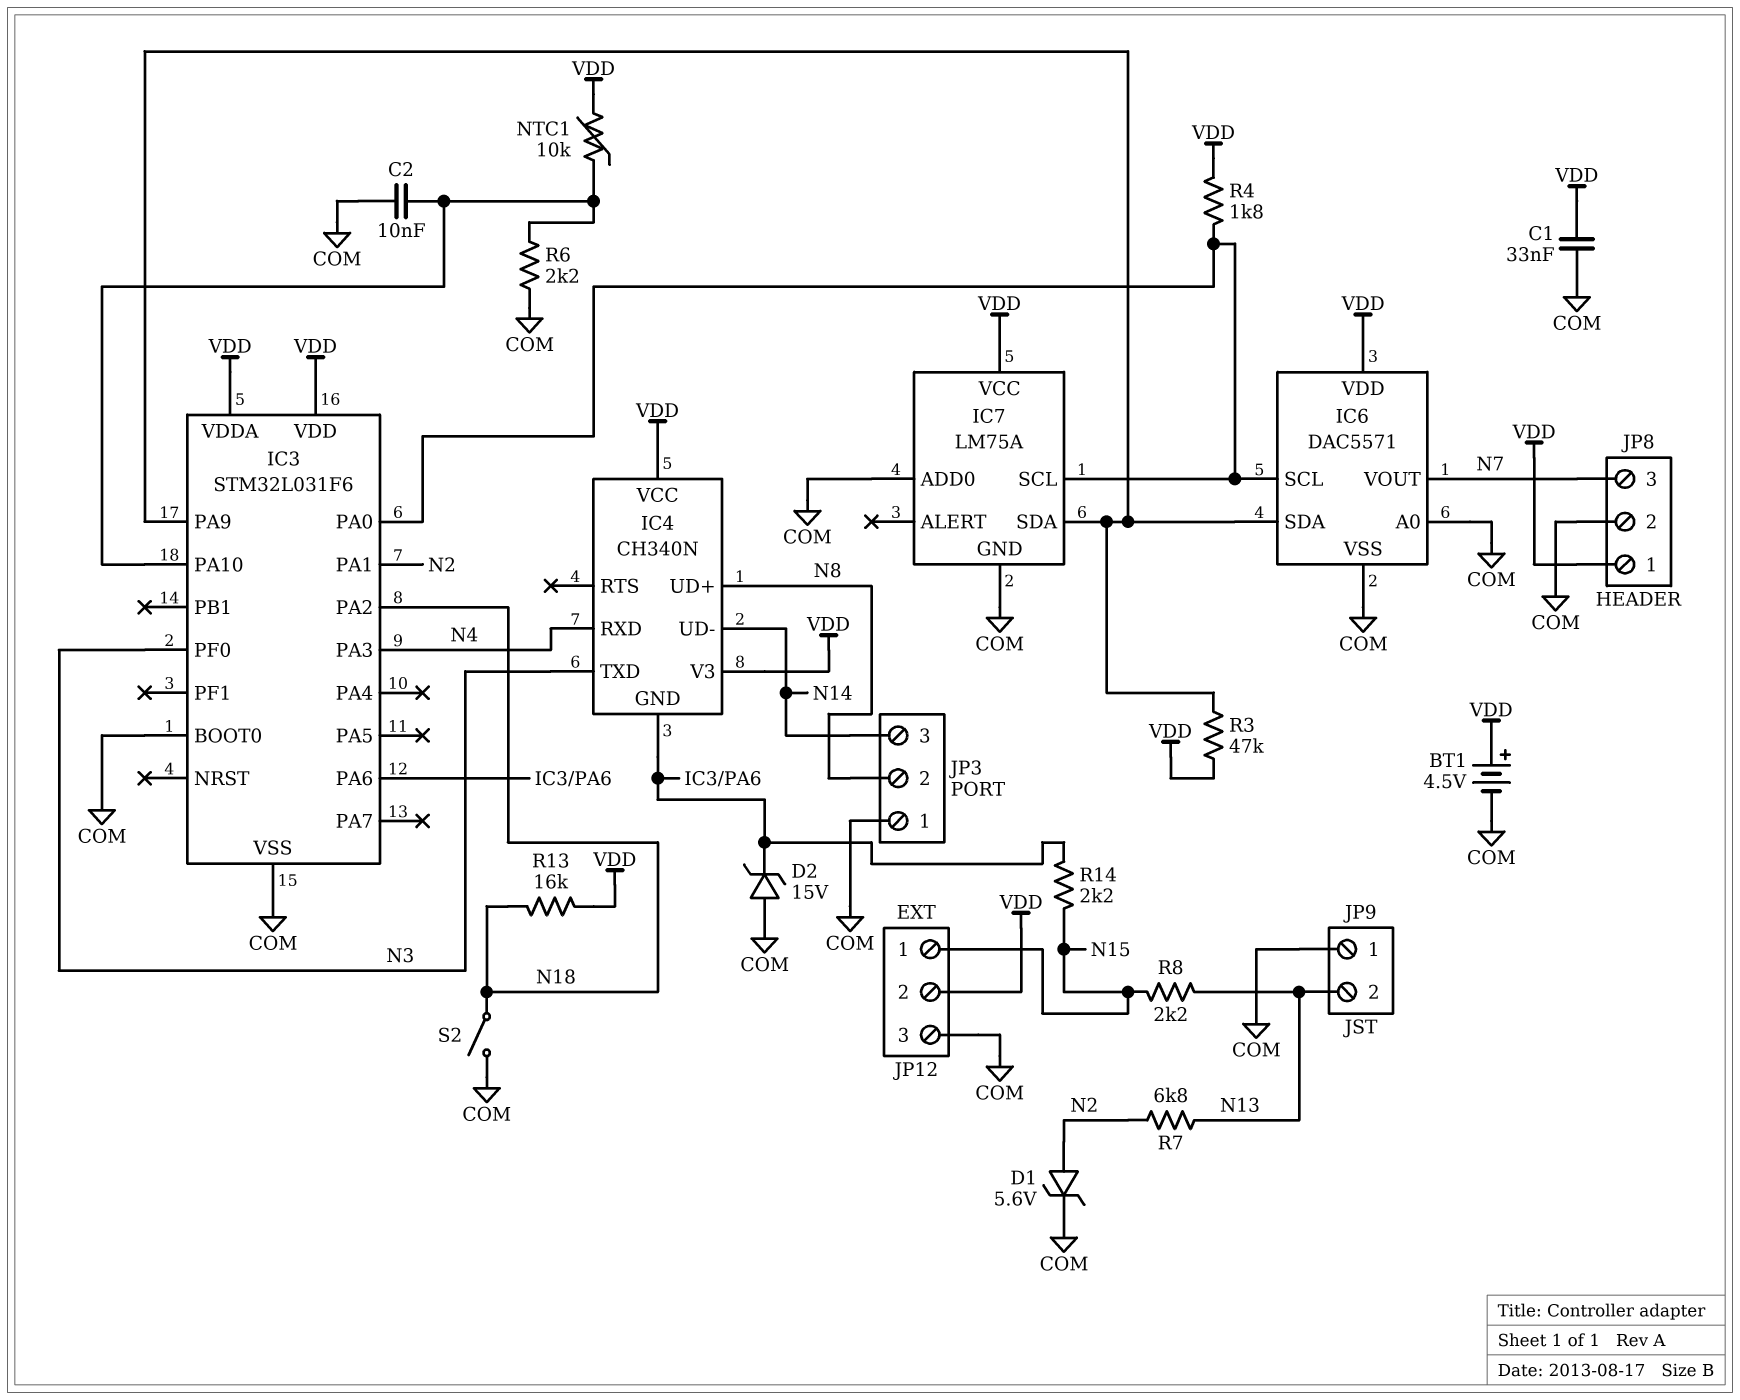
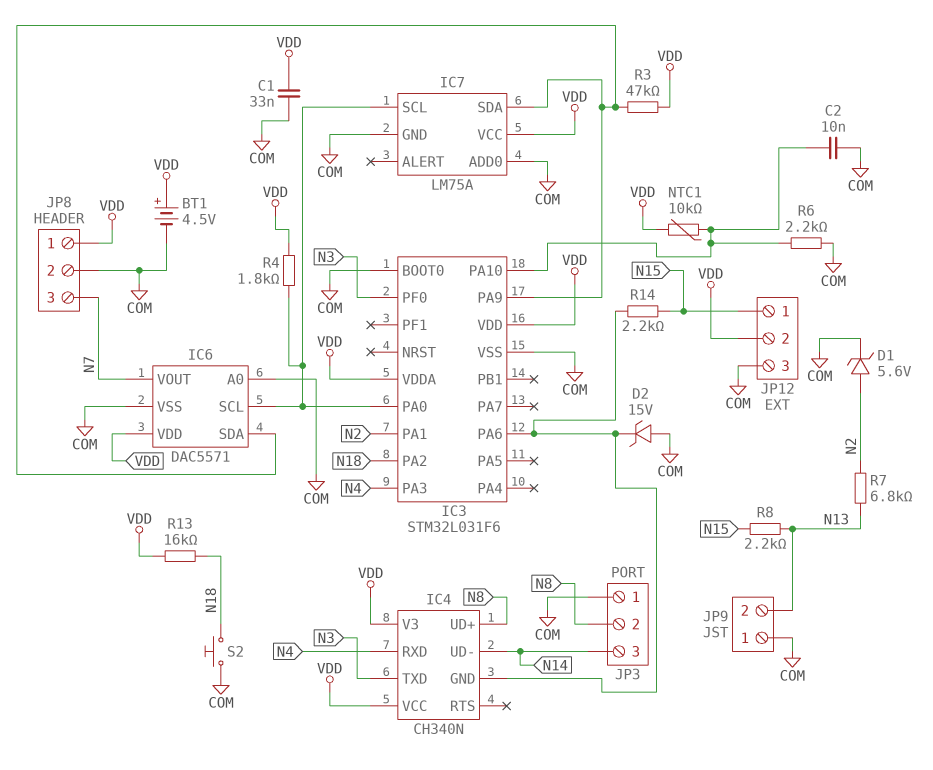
S2: switch (COM, N18) -> button (COM, N18)

